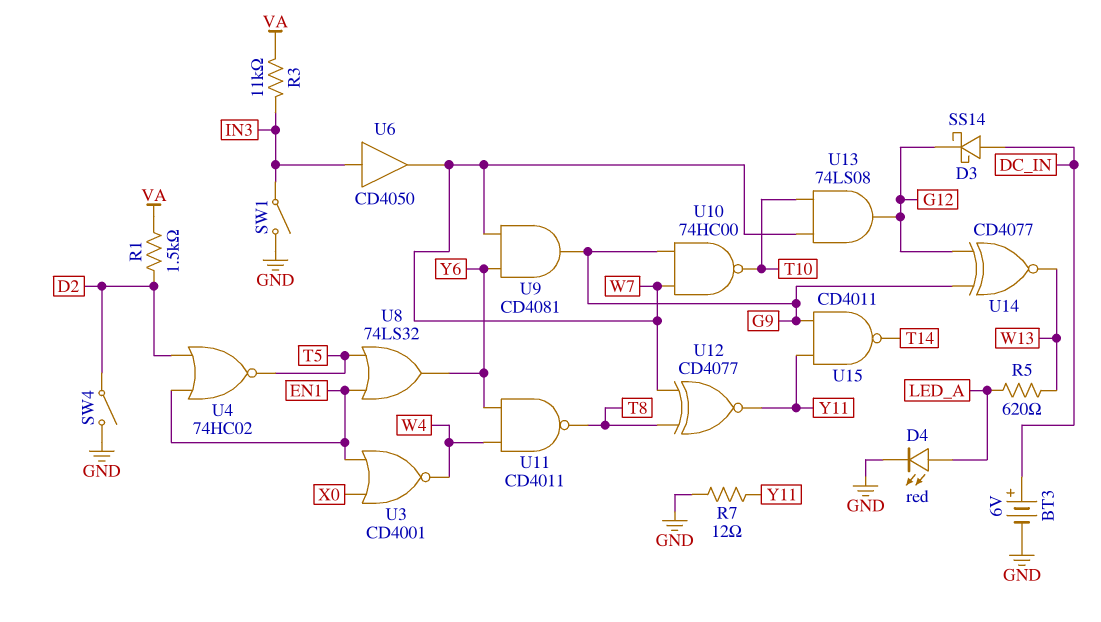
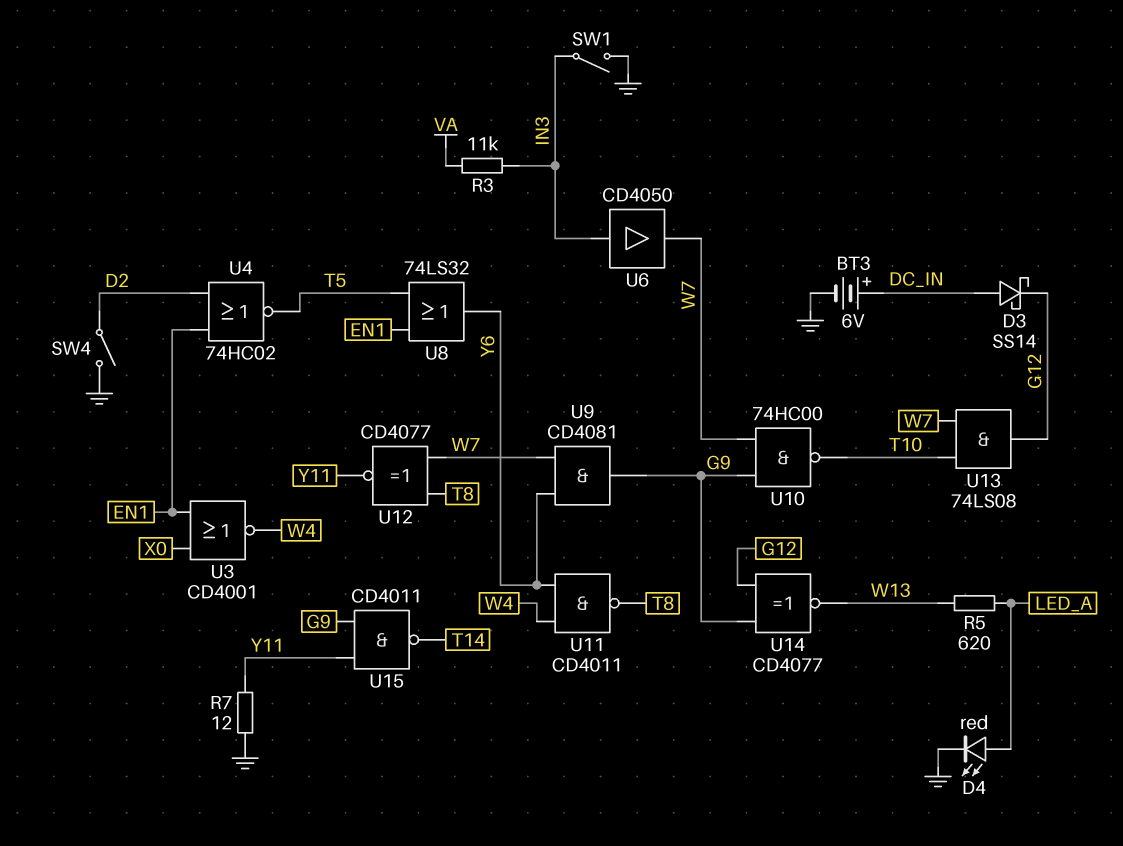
R1: 1.5k (D2, VA) -> none

